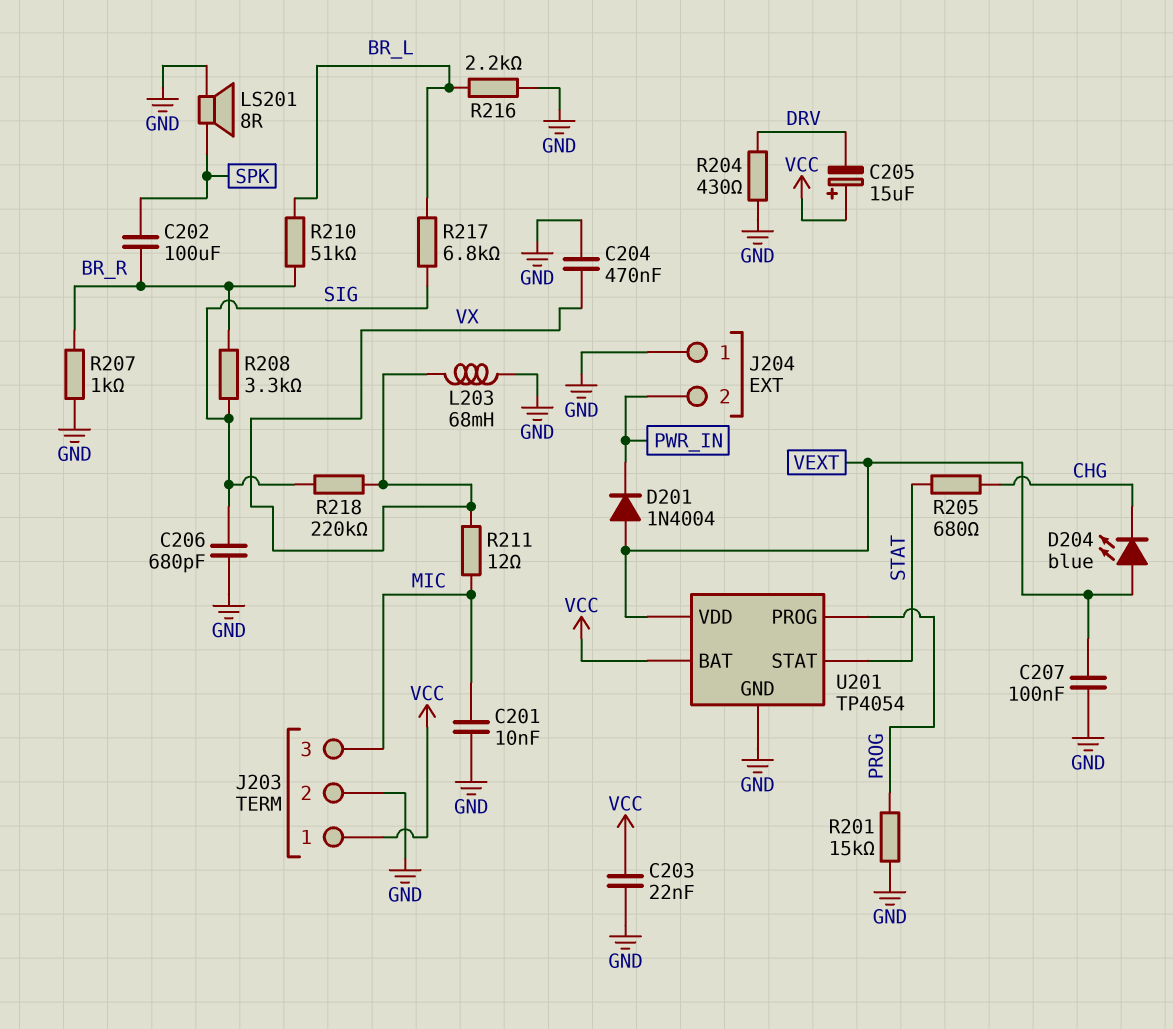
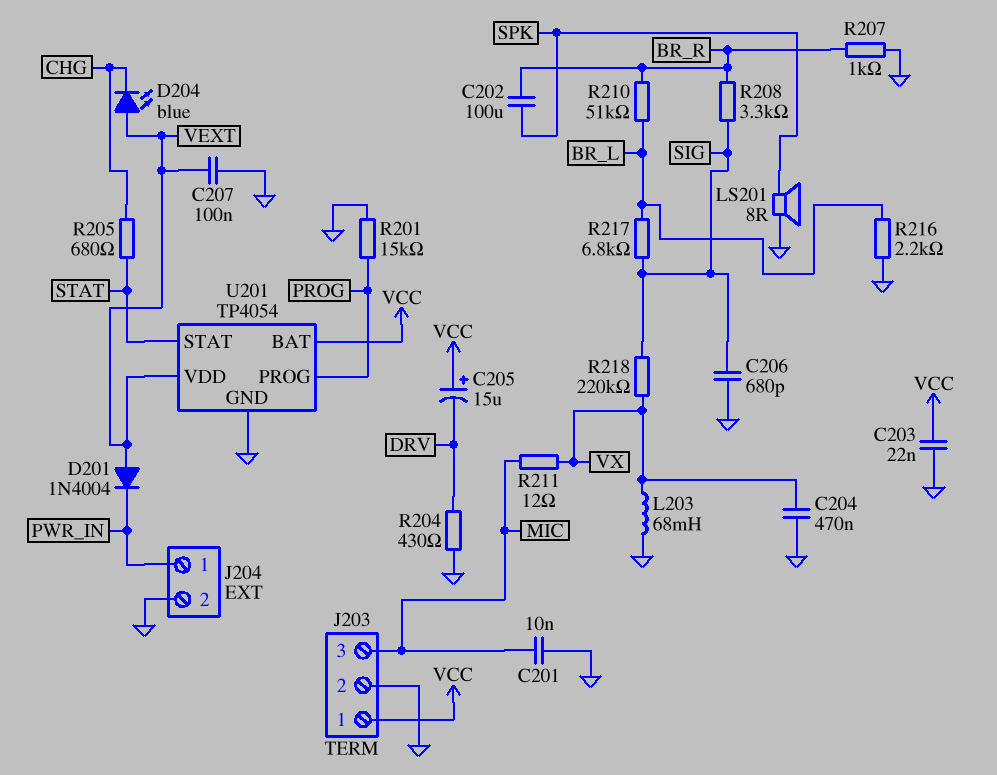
J204 pin 1: GND -> PWR_IN
J204 pin 2: PWR_IN -> GND

